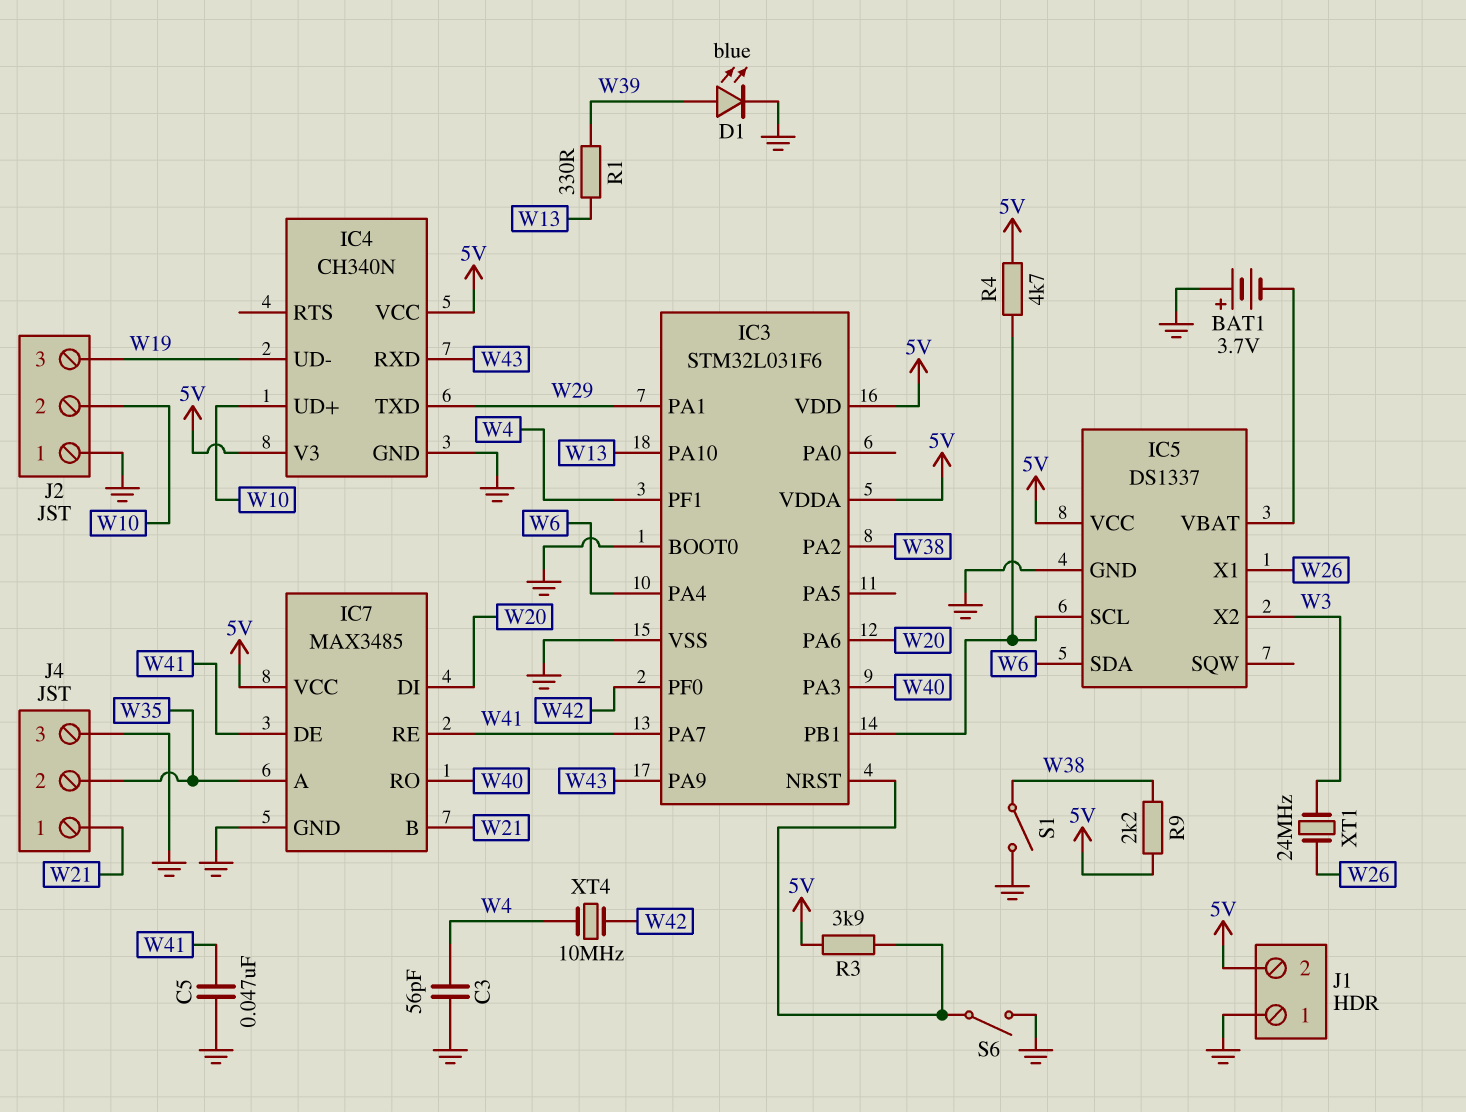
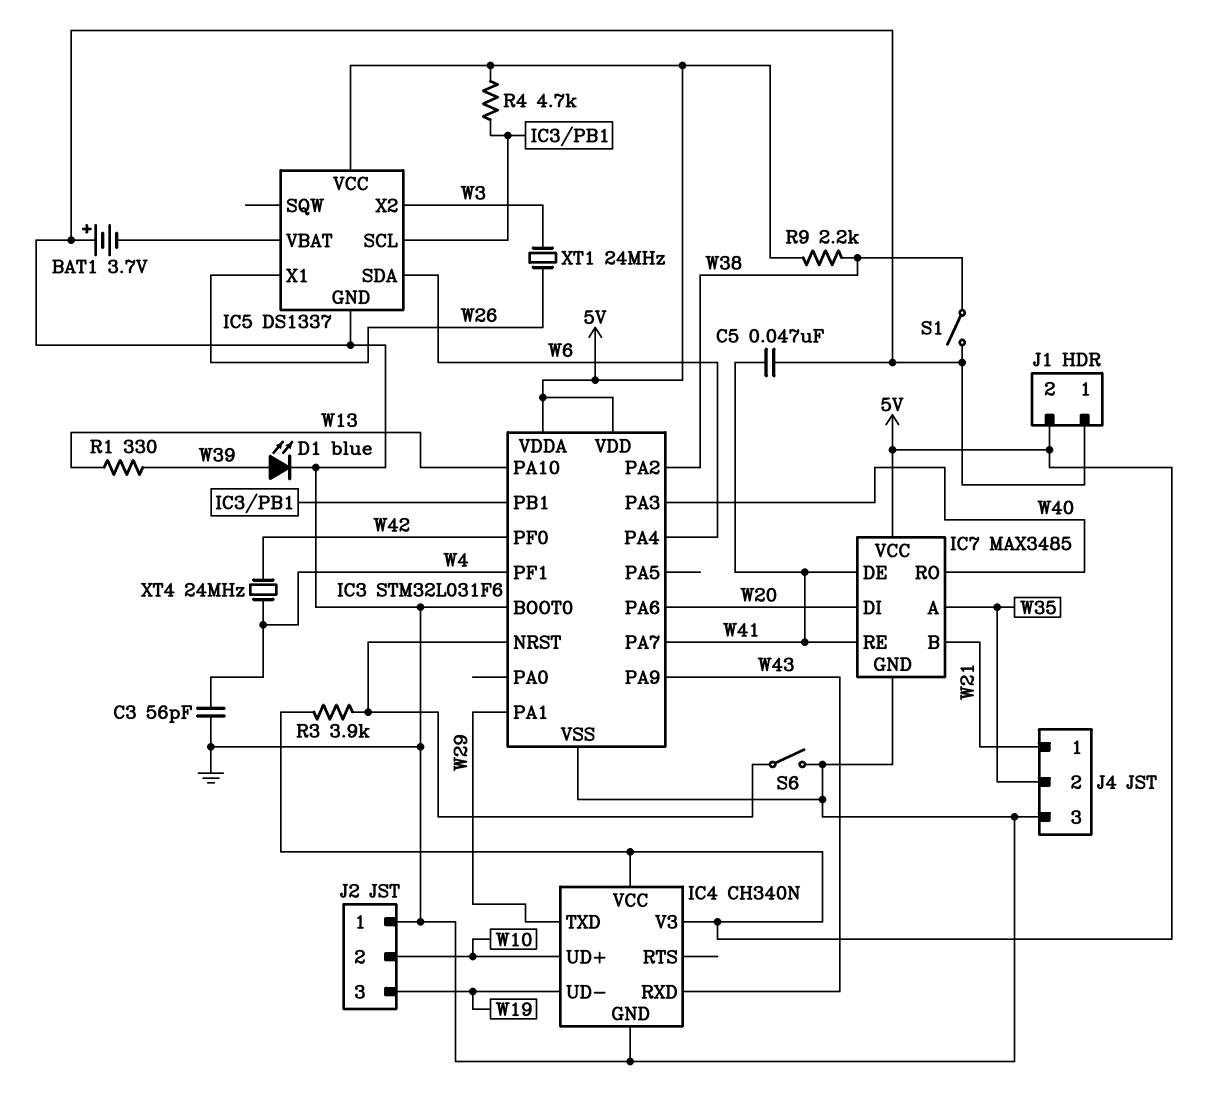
XT4: 10MHz (W4, W42) -> 24MHz (W4, W42)

